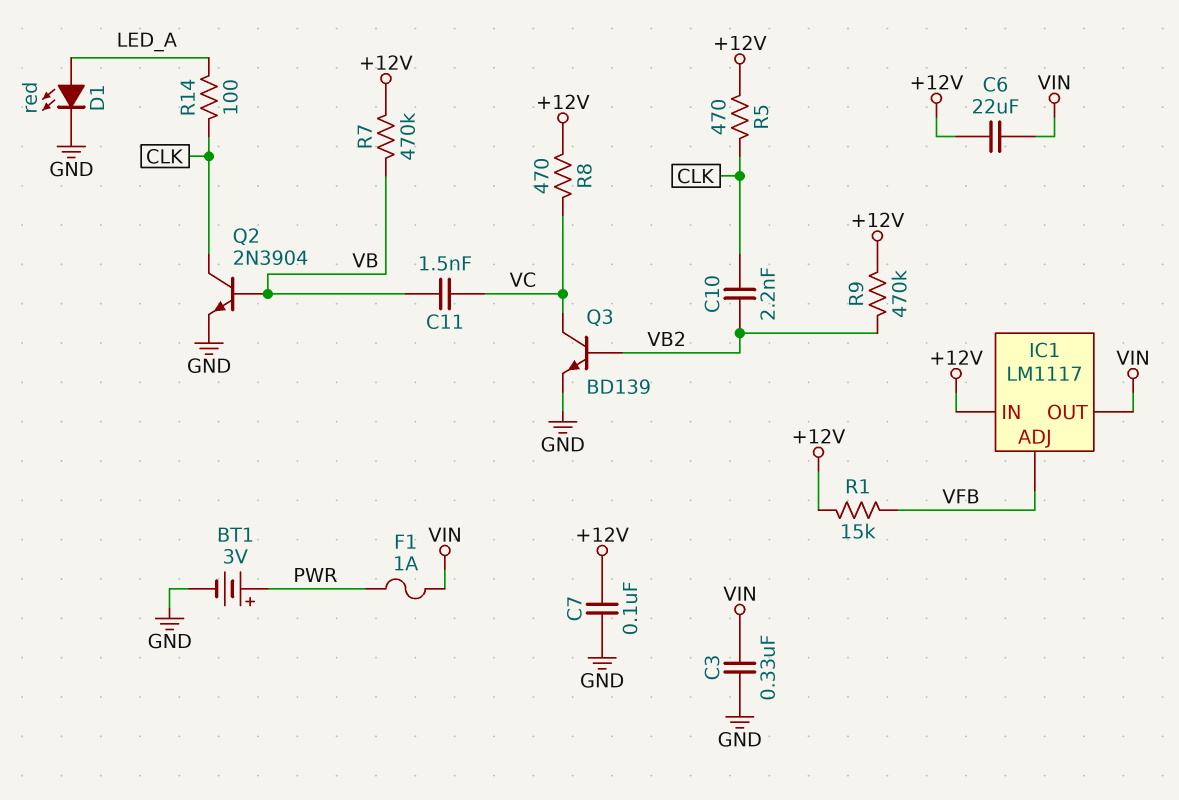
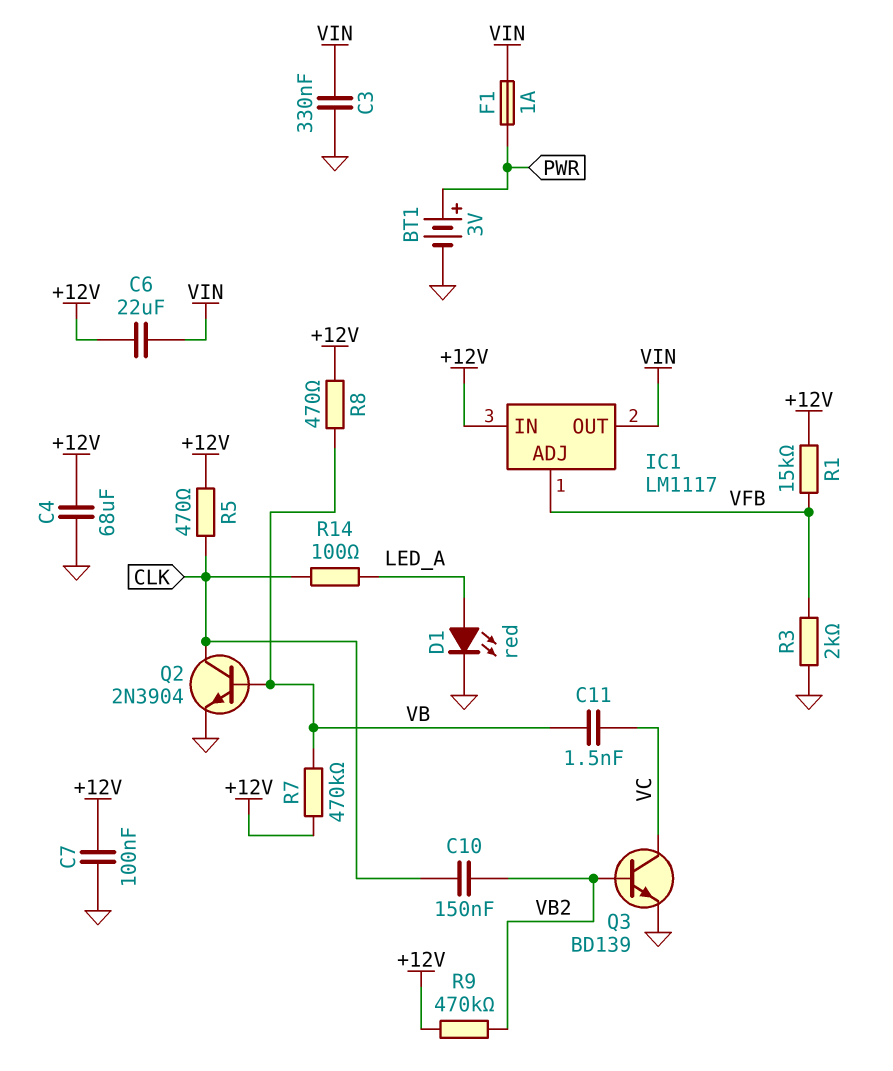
C4: none -> 68uF (+12V, GND)
C10: 2.2nF (CLK, VB2) -> 150nF (CLK, VB2)
R3: none -> 2k (GND, VFB)
R8: 470 (+12V, VC) -> 470 (+12V, VB)

